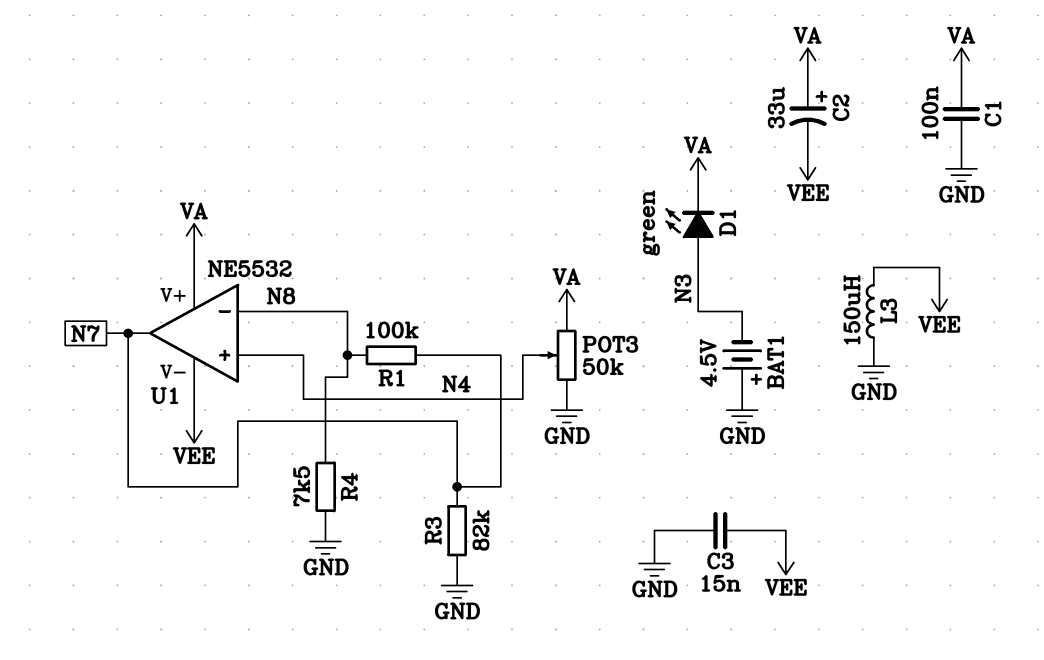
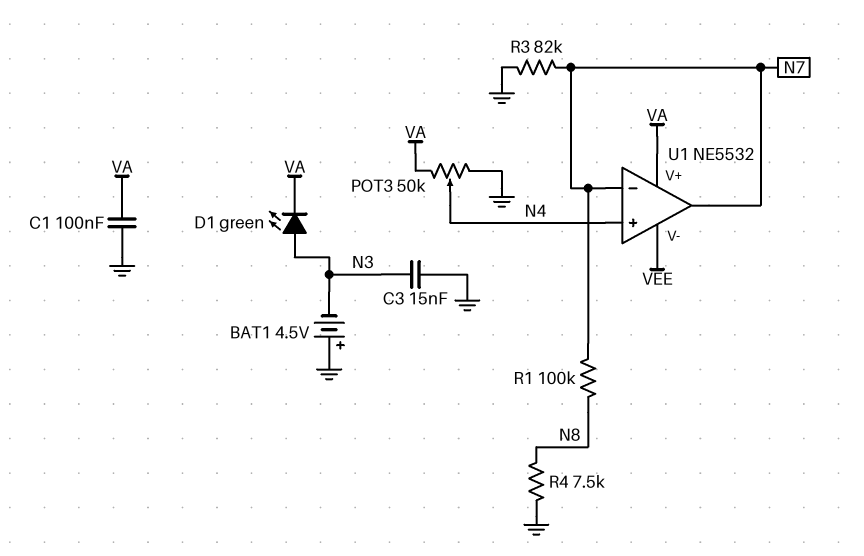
C2: 33uF (plus VA, minus VEE) -> none
C3: 15nF (GND, VEE) -> 15nF (GND, N3)
L3: 150uH (GND, VEE) -> none
U1 pin in-: N8 -> N7

